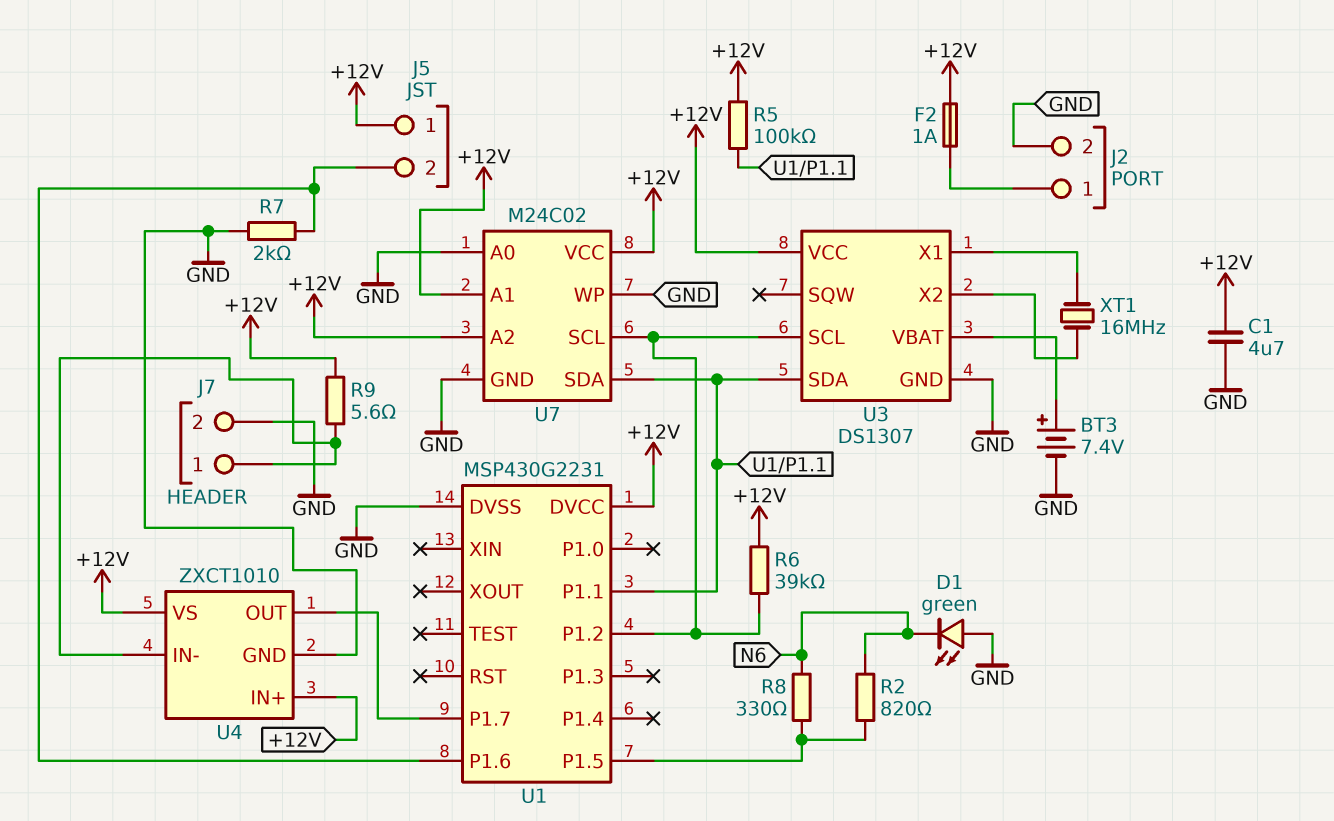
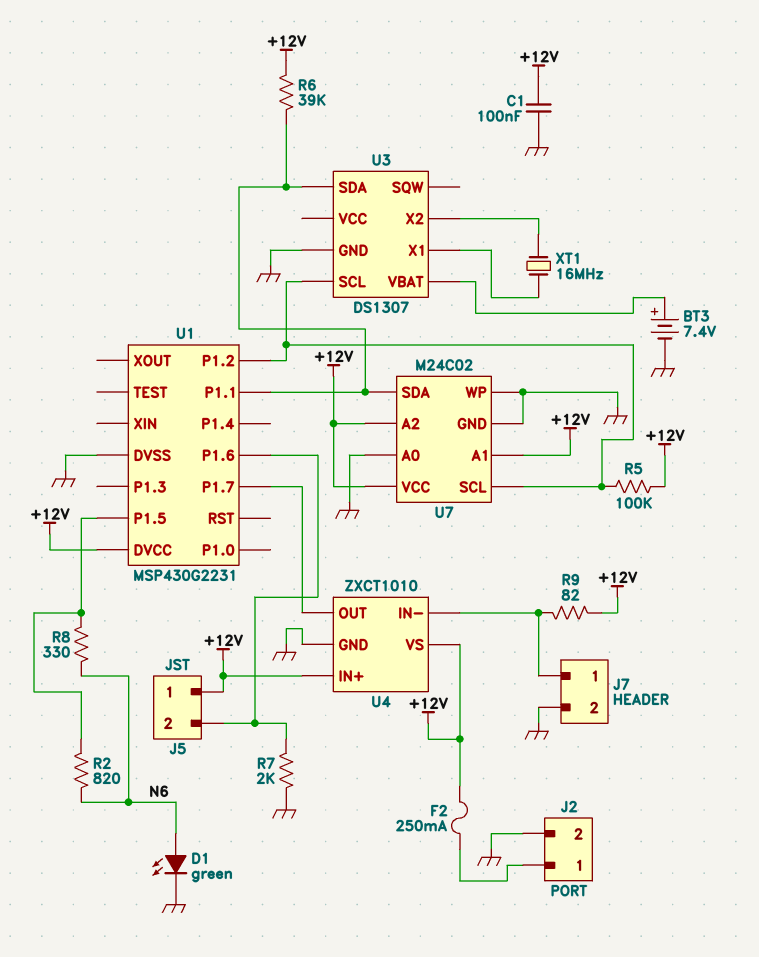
C1: 4.7uF (+12V, GND) -> 100nF (+12V, GND)
D1: LED green (A GND, K N6) -> LED green (A N6, K GND)
F2: 1A (+12V, J2/1) -> 250mA (+12V, J2/1)
R5: 100k (+12V, U1/P1.1) -> 100k (+12V, U1/P1.2)
R6: 39k (+12V, U1/P1.2) -> 39k (+12V, U1/P1.1)
R9: 5.6 (+12V, J7/1) -> 82 (+12V, J7/1)
U3 pin VCC: +12V -> none

